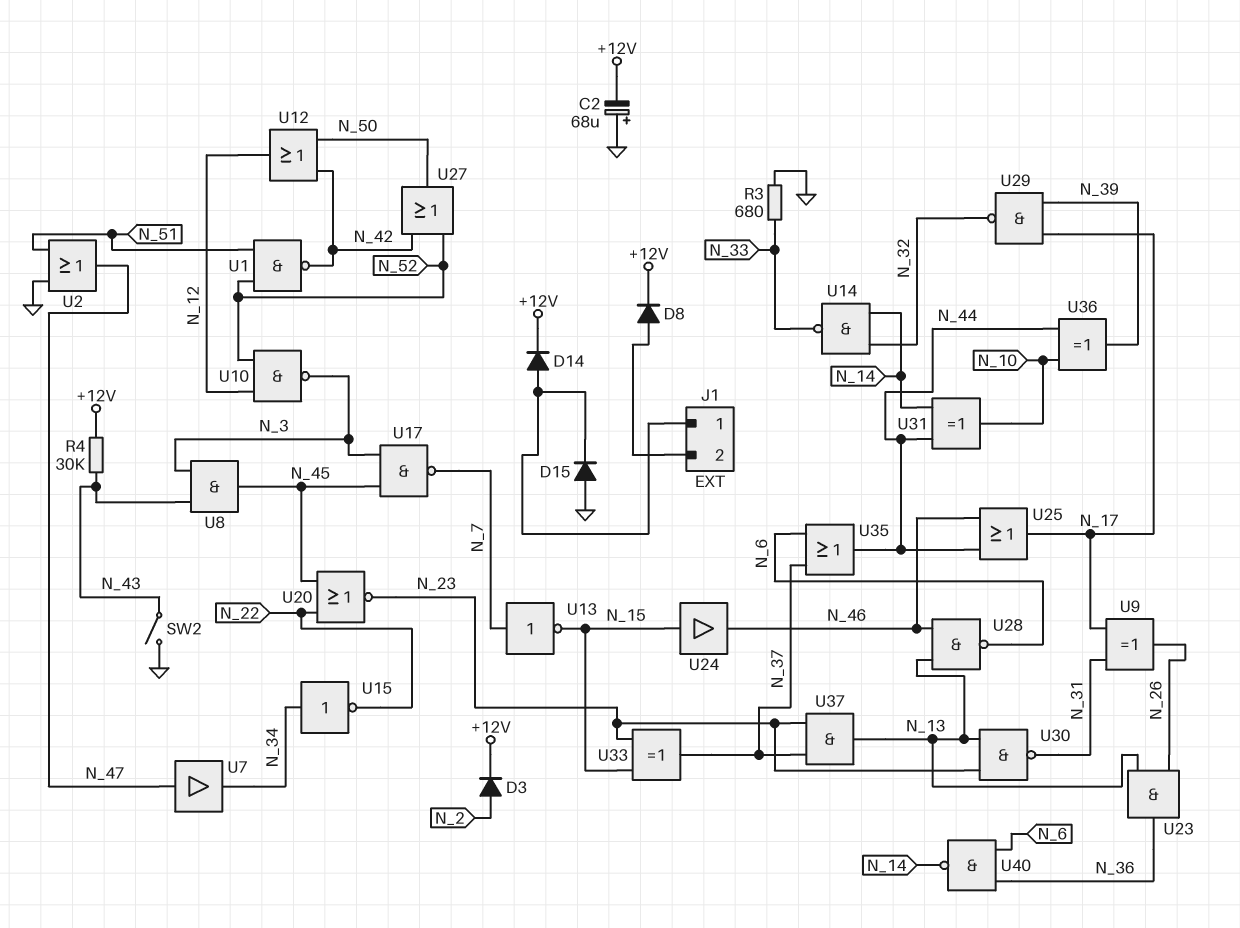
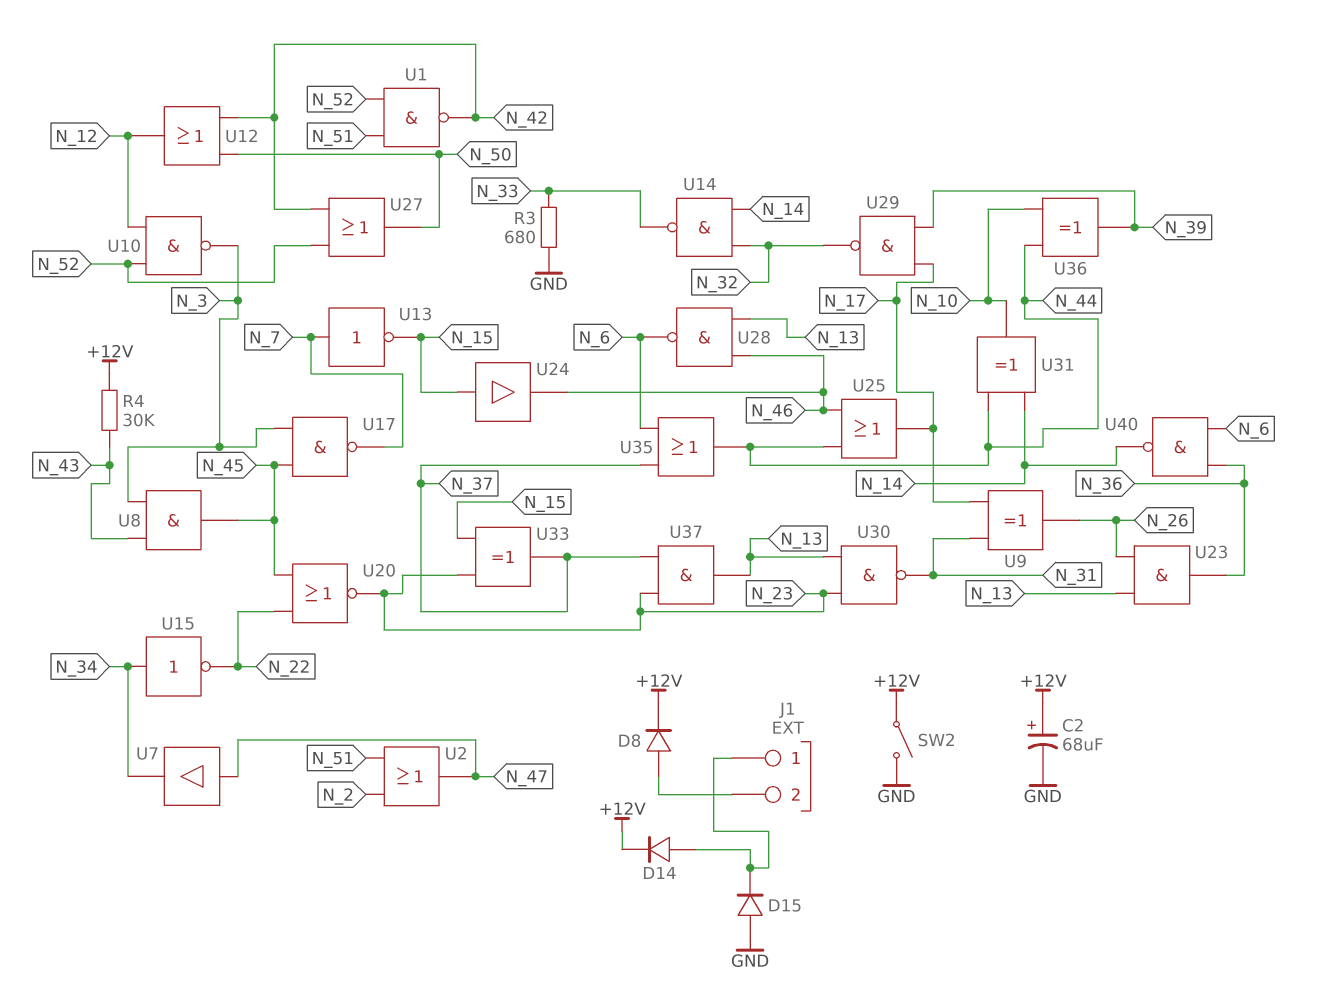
C2: 68uF (plus GND, minus +12V) -> 68uF (plus +12V, minus GND)
D3: diode (A N_2, K +12V) -> none
SW2: switch (GND, N_43) -> switch (+12V, GND)
U2: OR (in GND, in N_51, out N_47) -> OR (in N_2, in N_51, out N_47)

